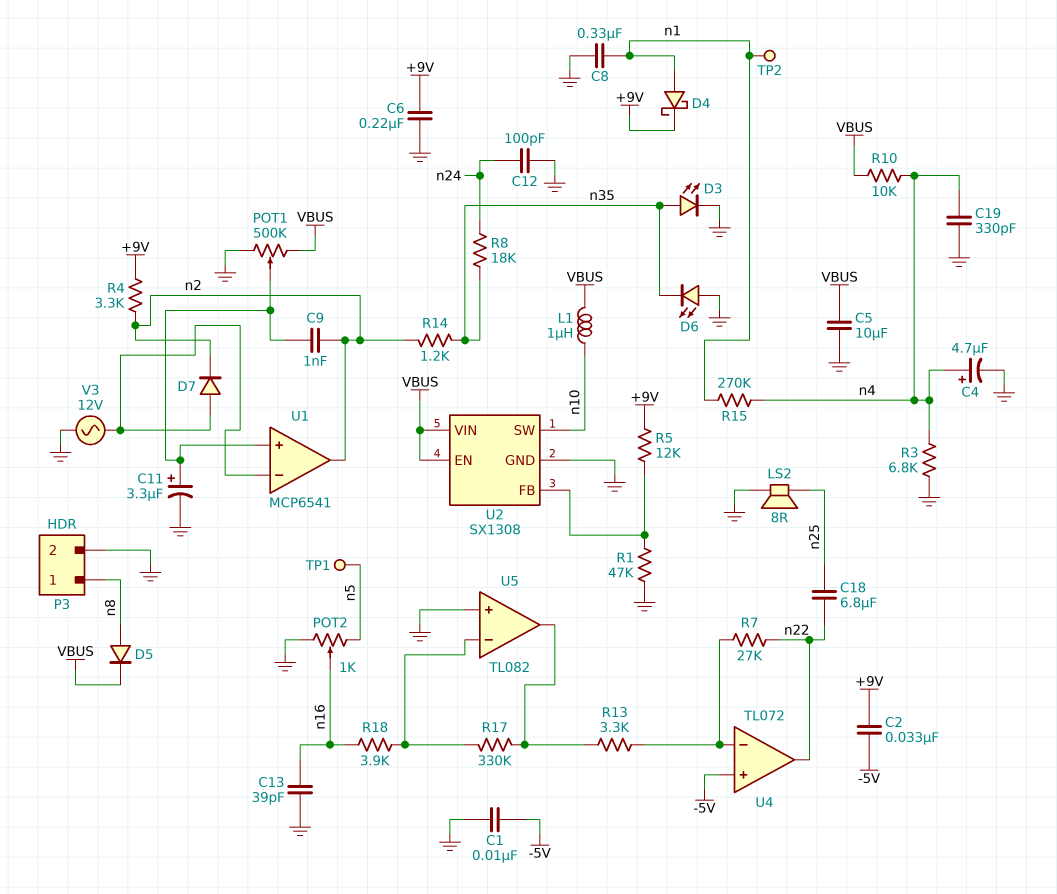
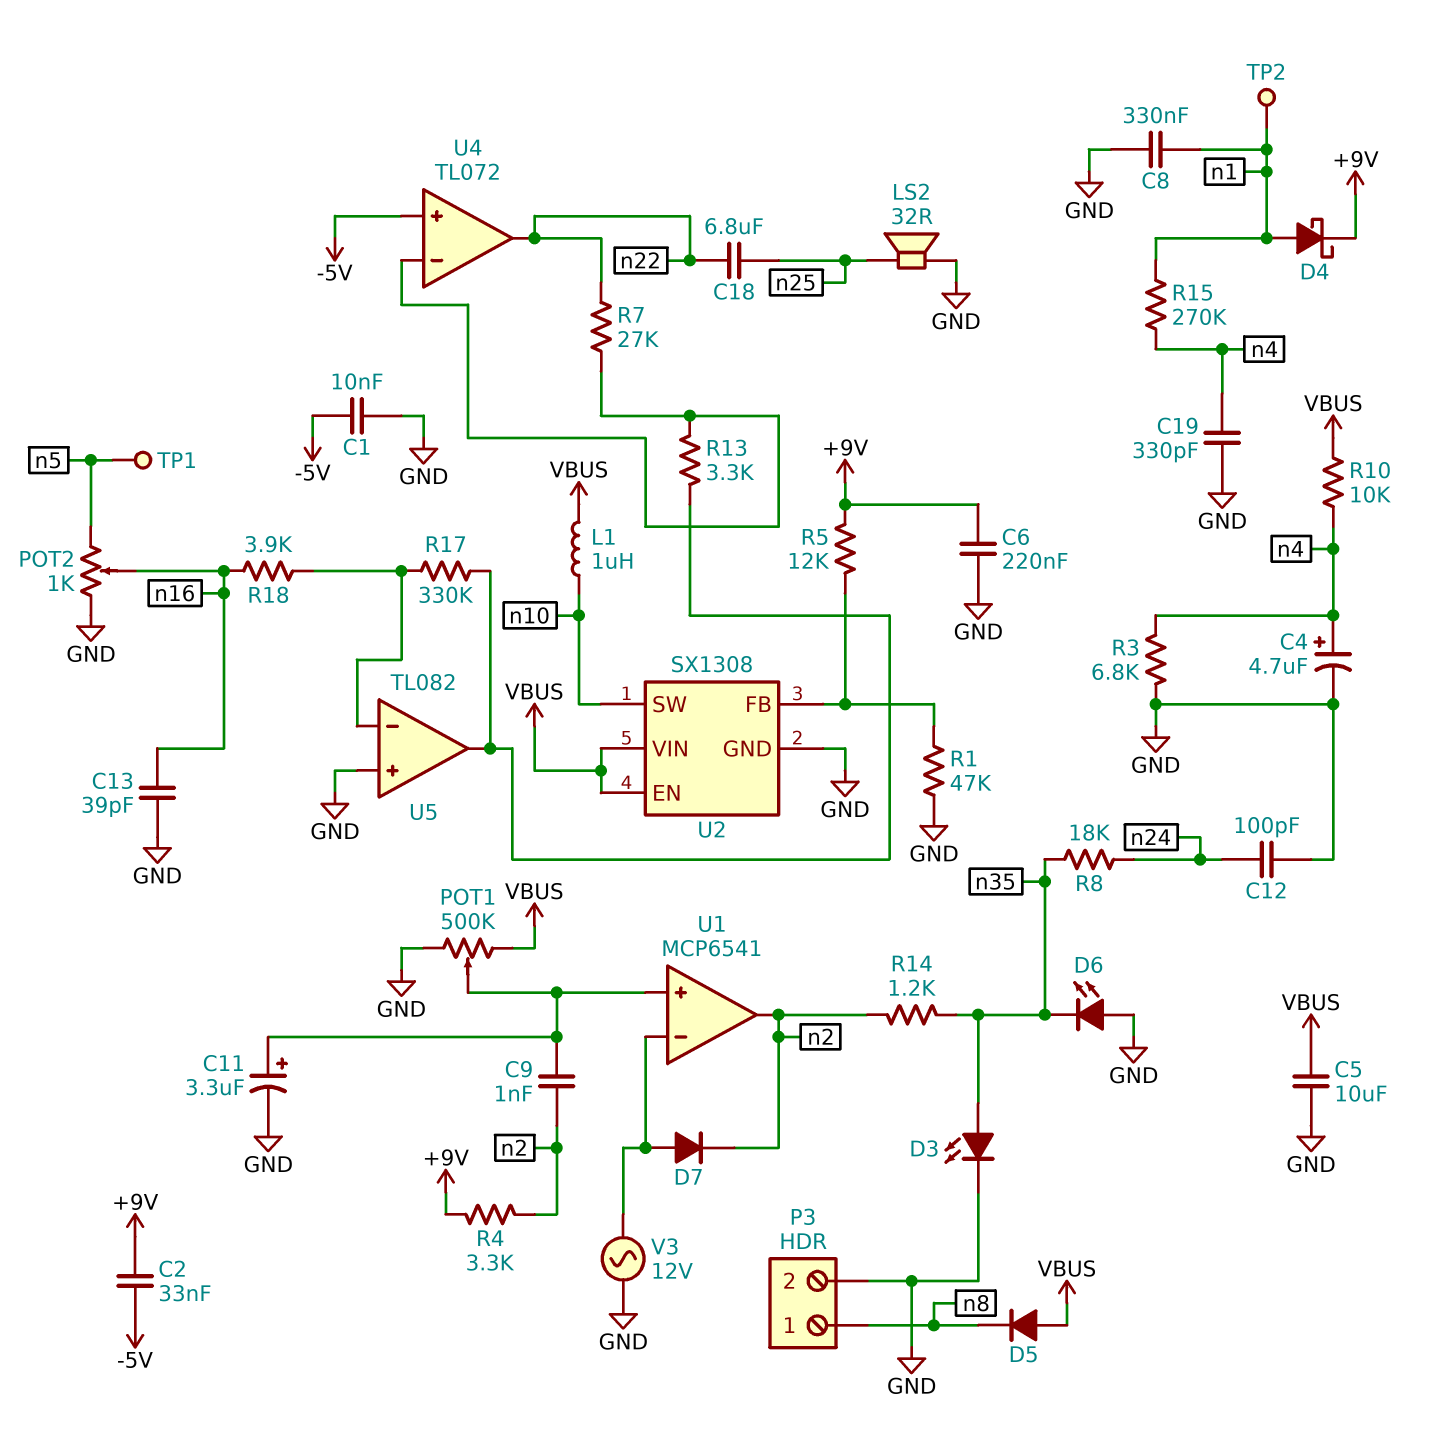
D5: diode (A n8, K VBUS) -> diode (A VBUS, K n8)
LS2: speaker 8R (GND, n25) -> speaker 32R (GND, n25)

